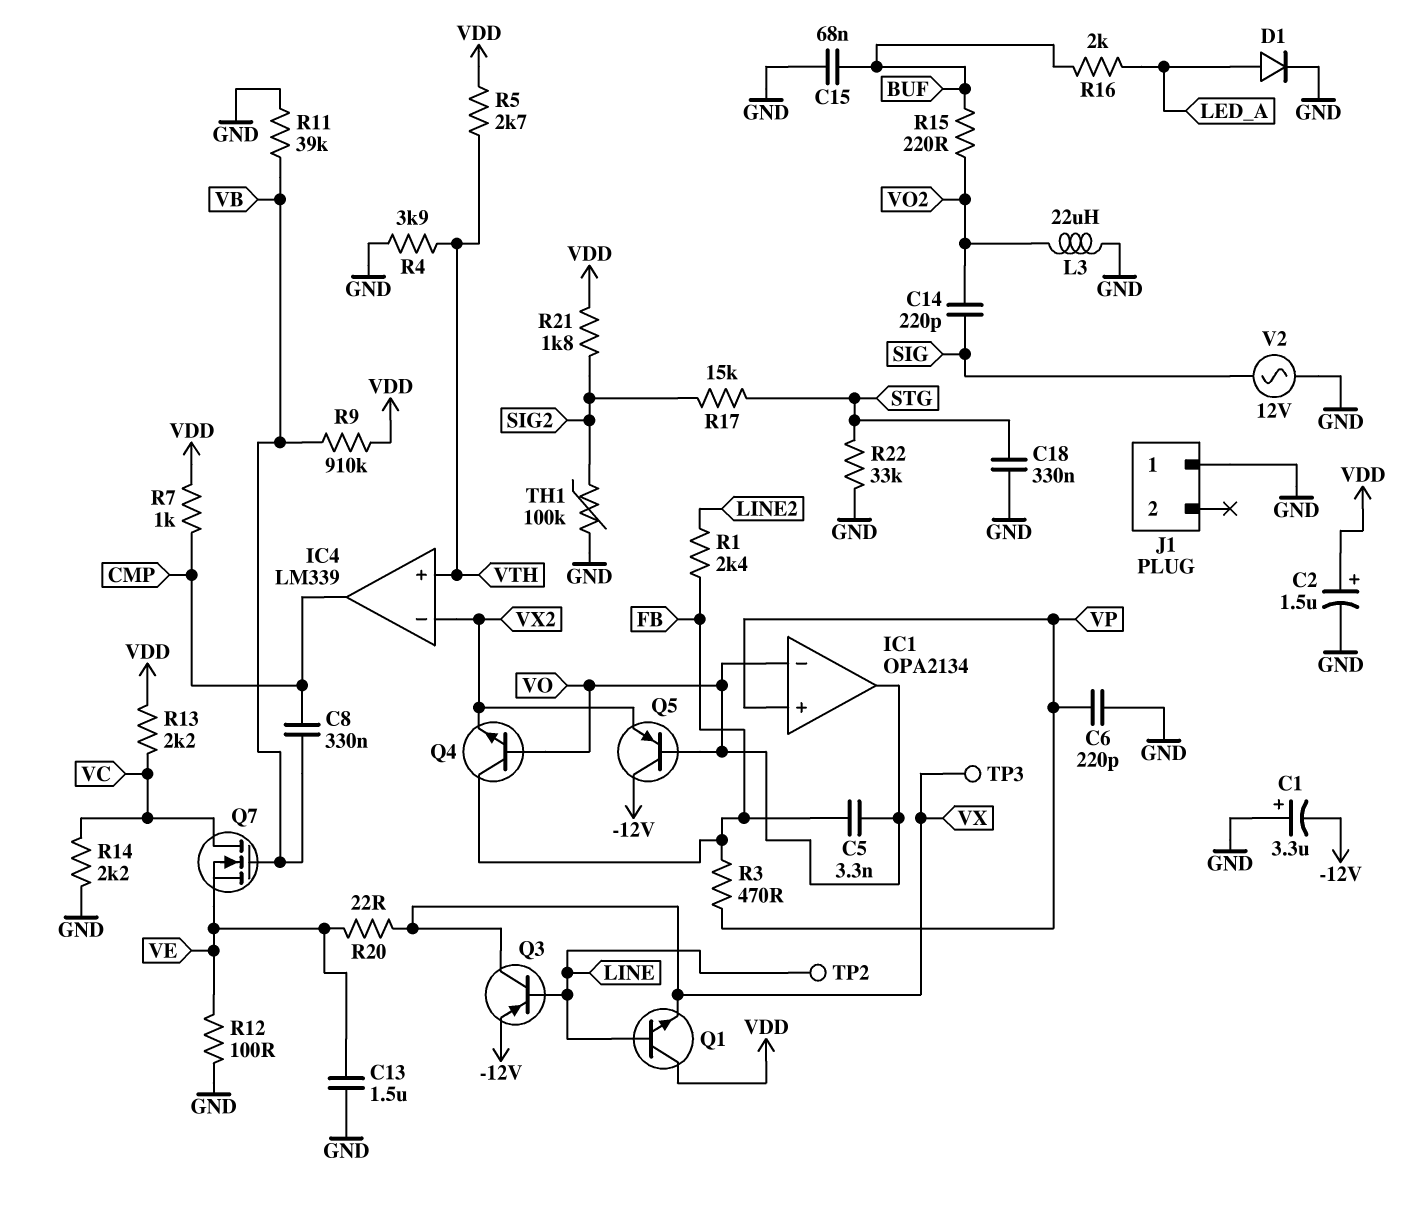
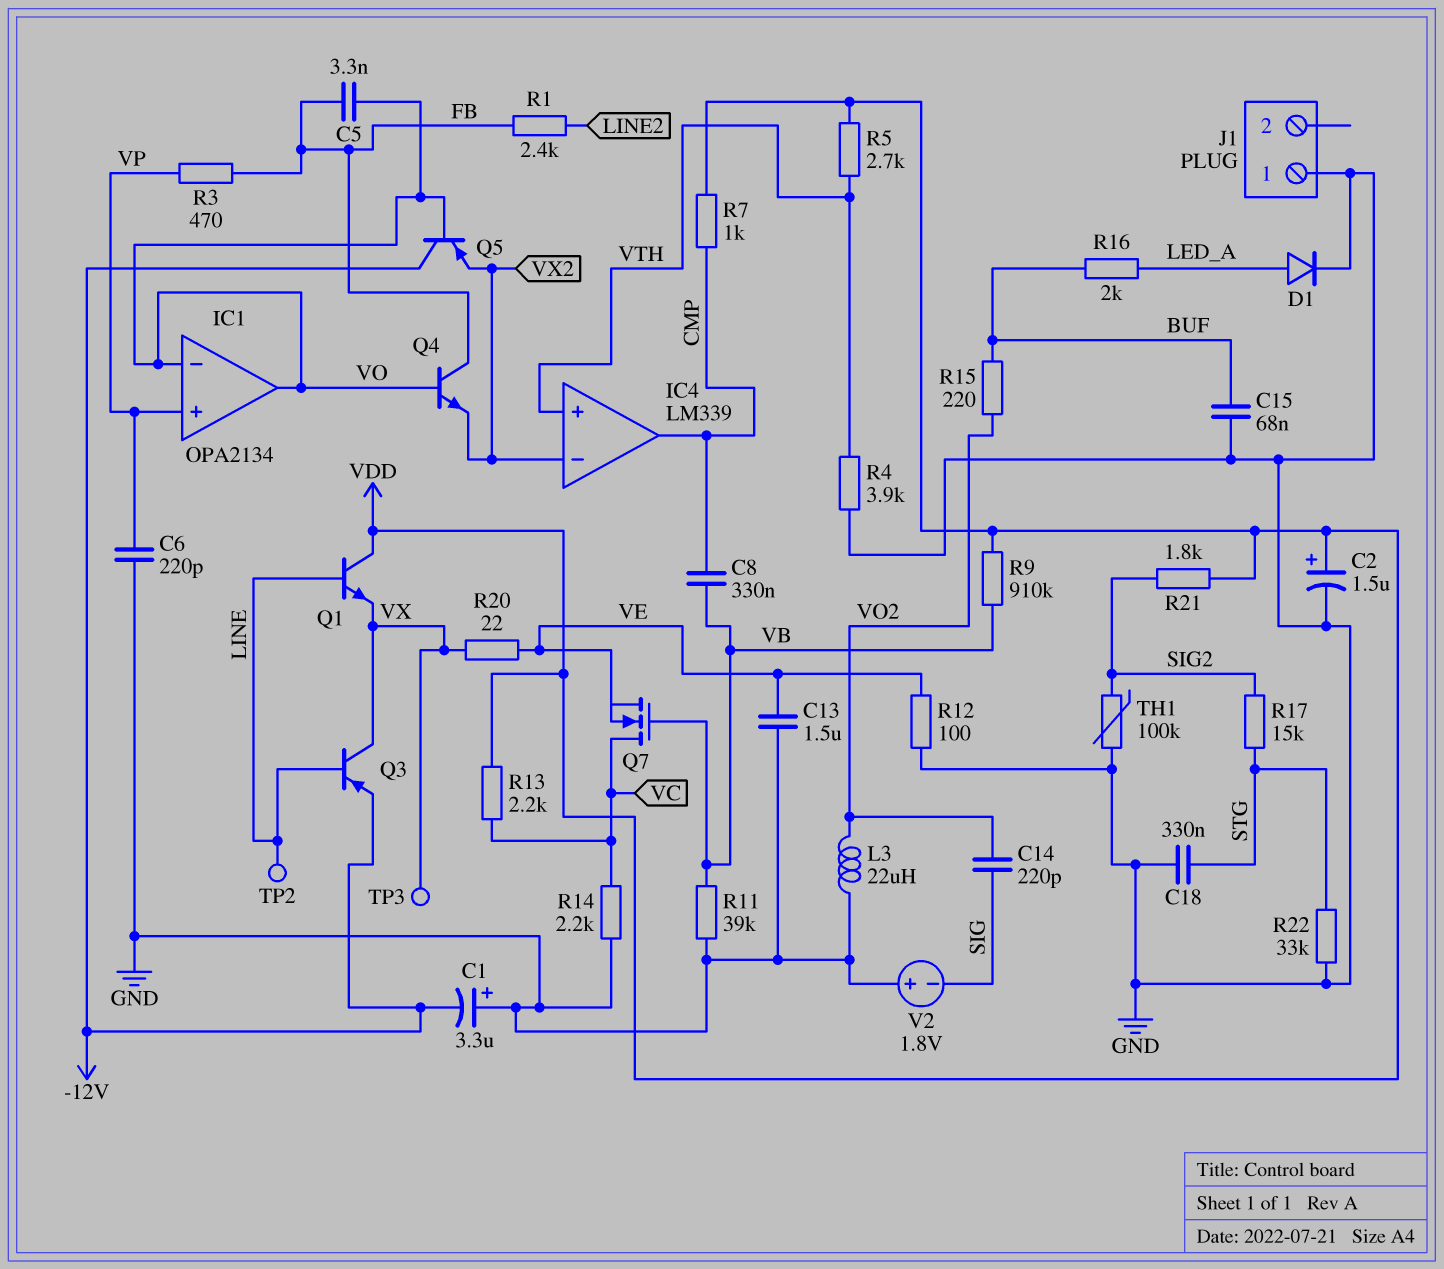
V2: AC 12V (GND, SIG) -> 1.8V (plus GND, minus SIG)

